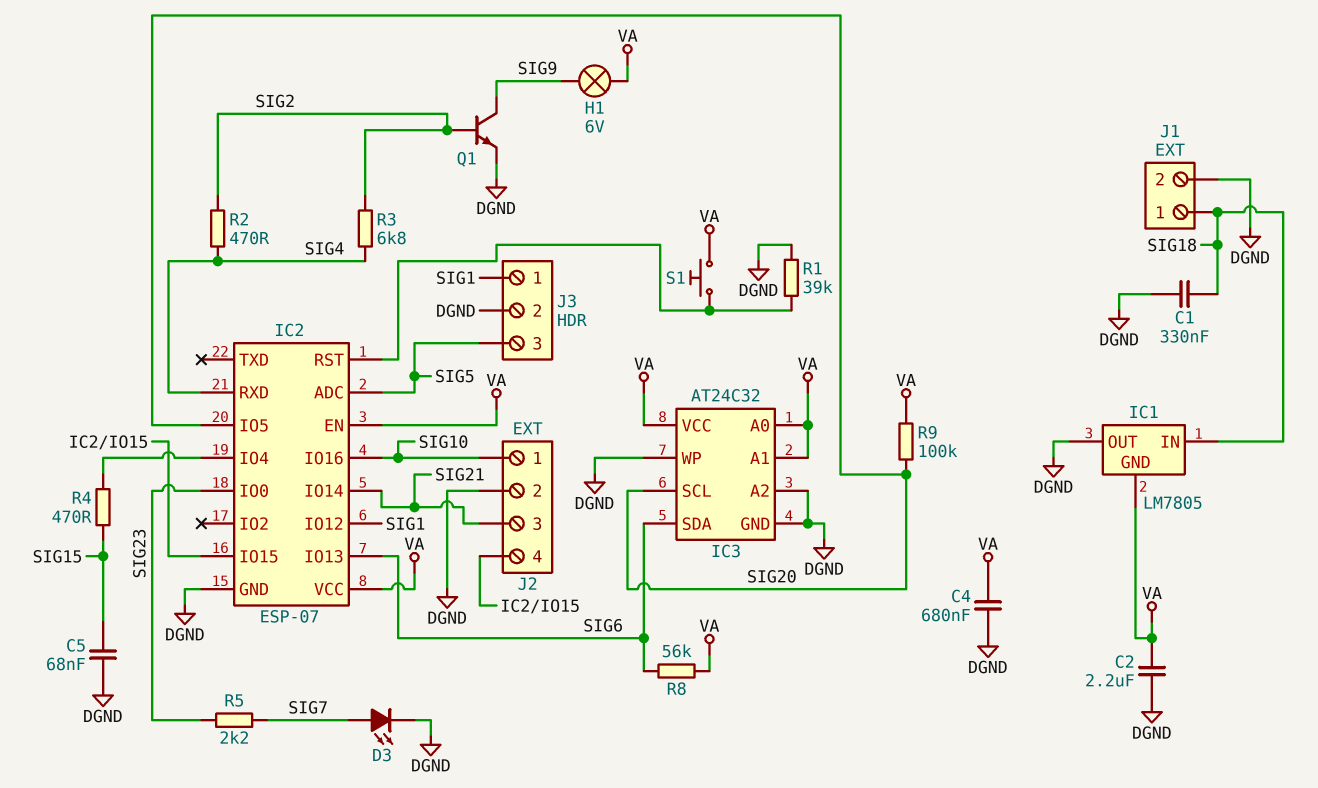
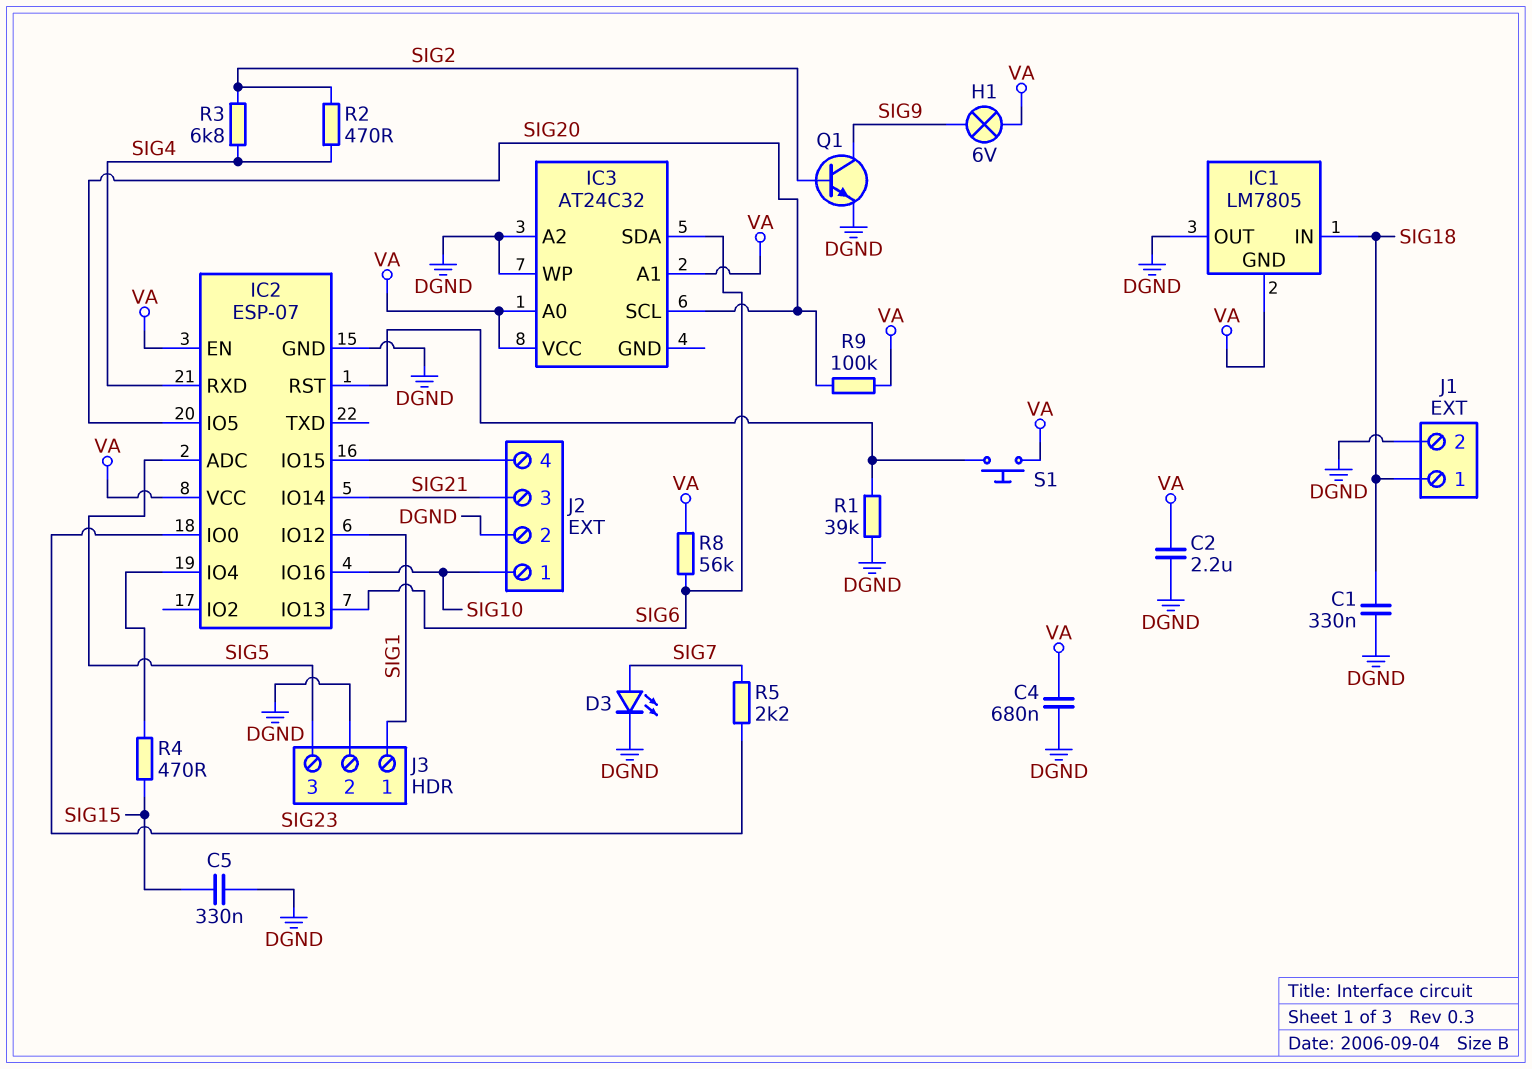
C5: 68nF (DGND, SIG15) -> 330nF (DGND, SIG15)
IC3 pin GND: DGND -> none

